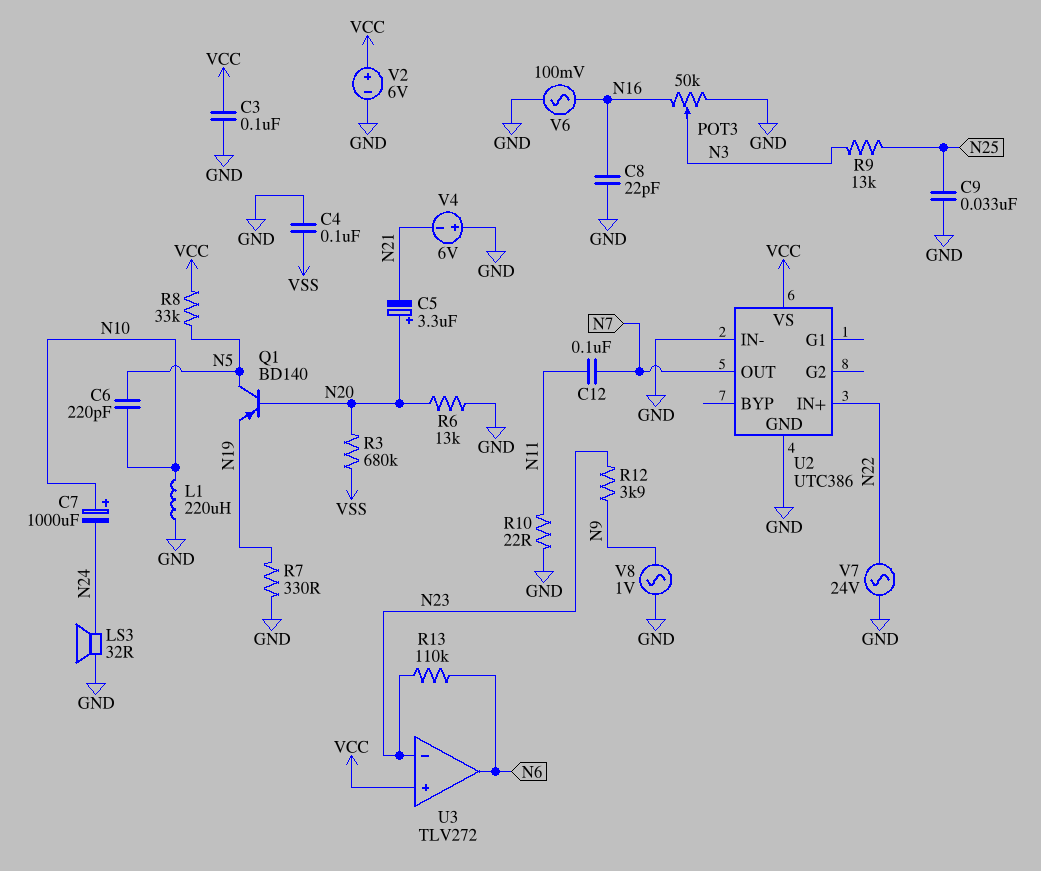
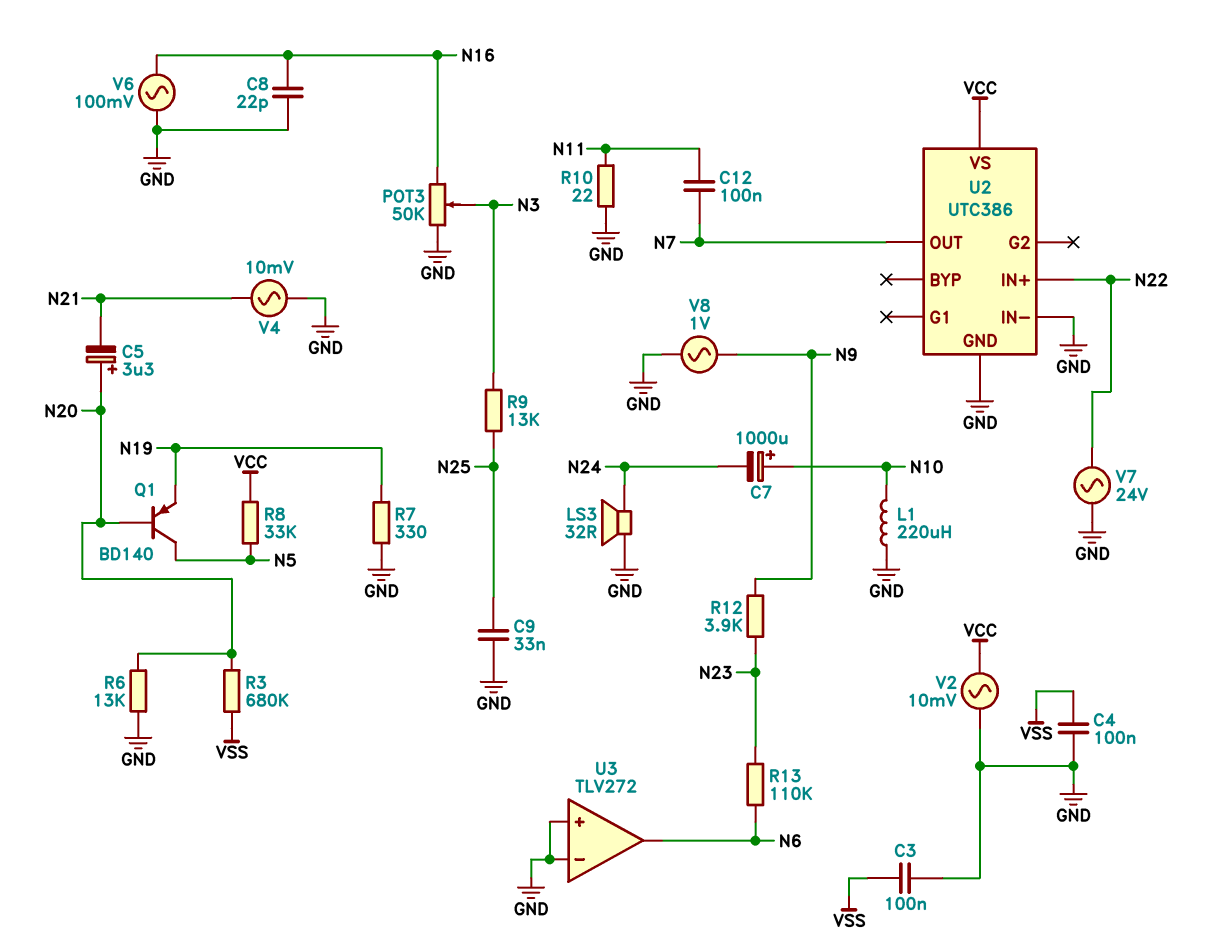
C3: 100nF (GND, VCC) -> 100nF (GND, VSS)
C6: 220pF (N5, N10) -> none
U3 pin in+: VCC -> GND
U3 pin in-: N23 -> GND
V2: 6V (plus VCC, minus GND) -> AC 10mV (GND, VCC)
V4: 6V (plus GND, minus N21) -> AC 10mV (GND, N21)

